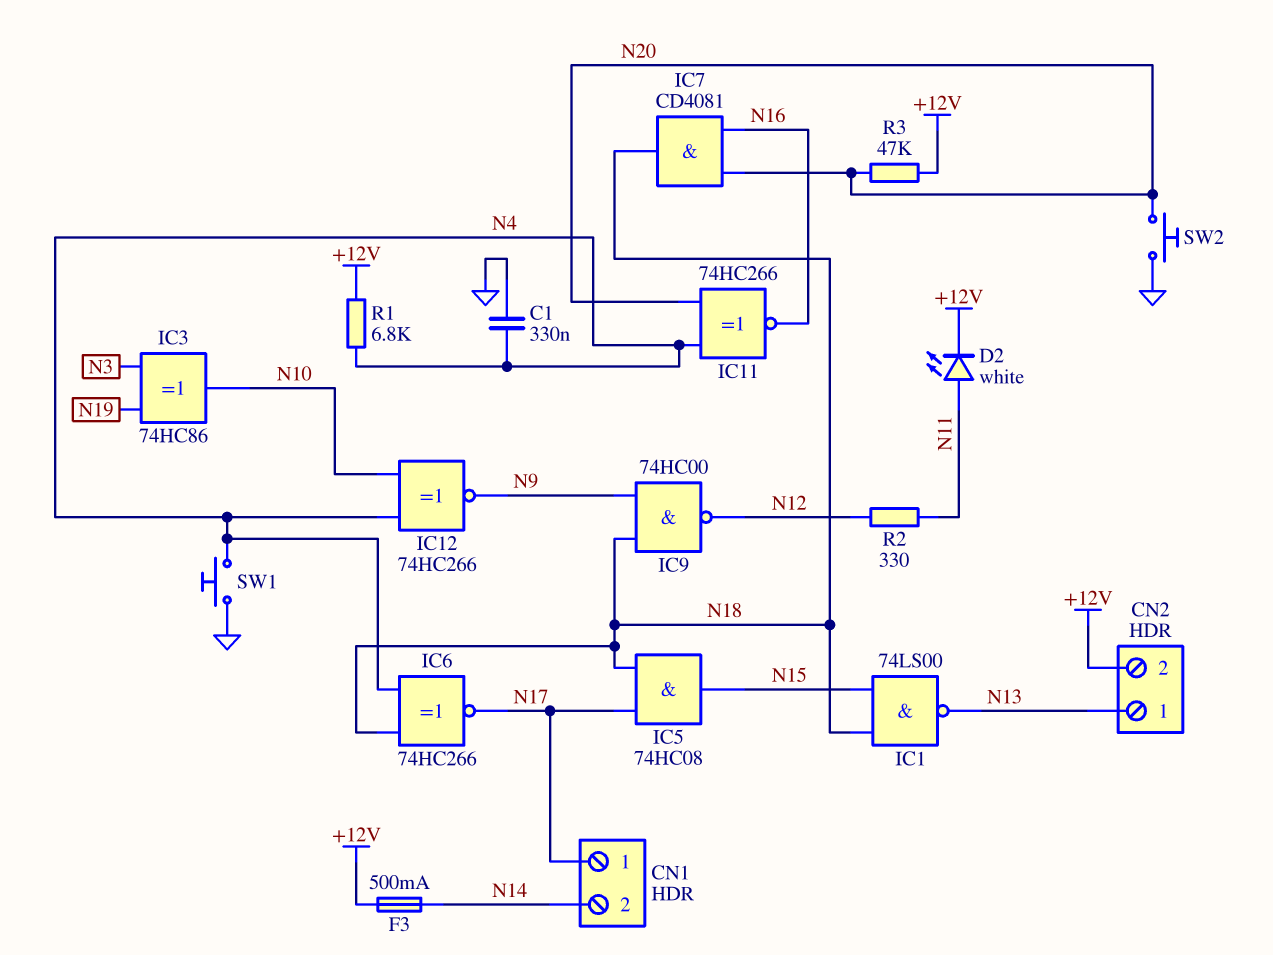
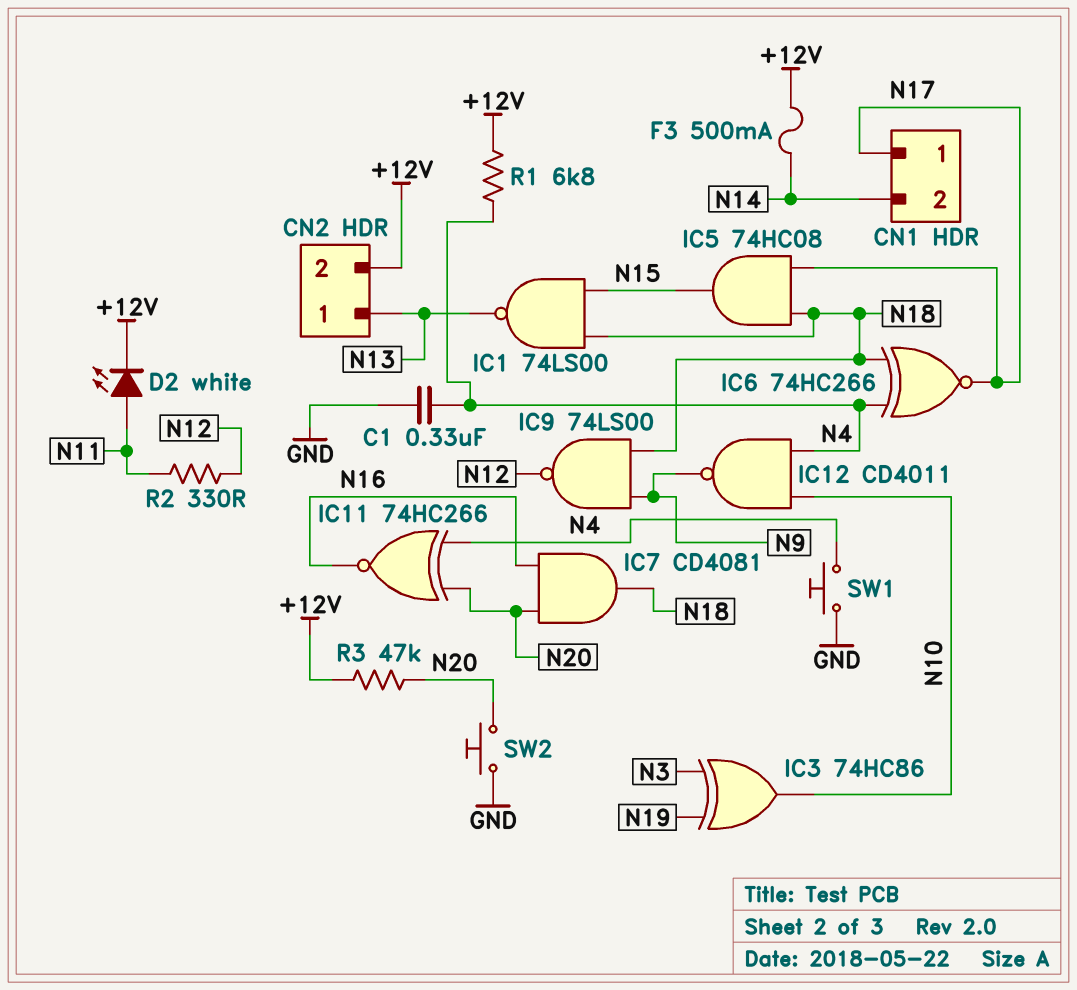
IC9: NAND 74HC00 (in N9, in N18, out N12) -> NAND 74LS00 (in N9, in N18, out N12)
IC12: XNOR 74HC266 (in N4, in N10, out N9) -> NAND CD4011 (in N4, in N10, out N9)

